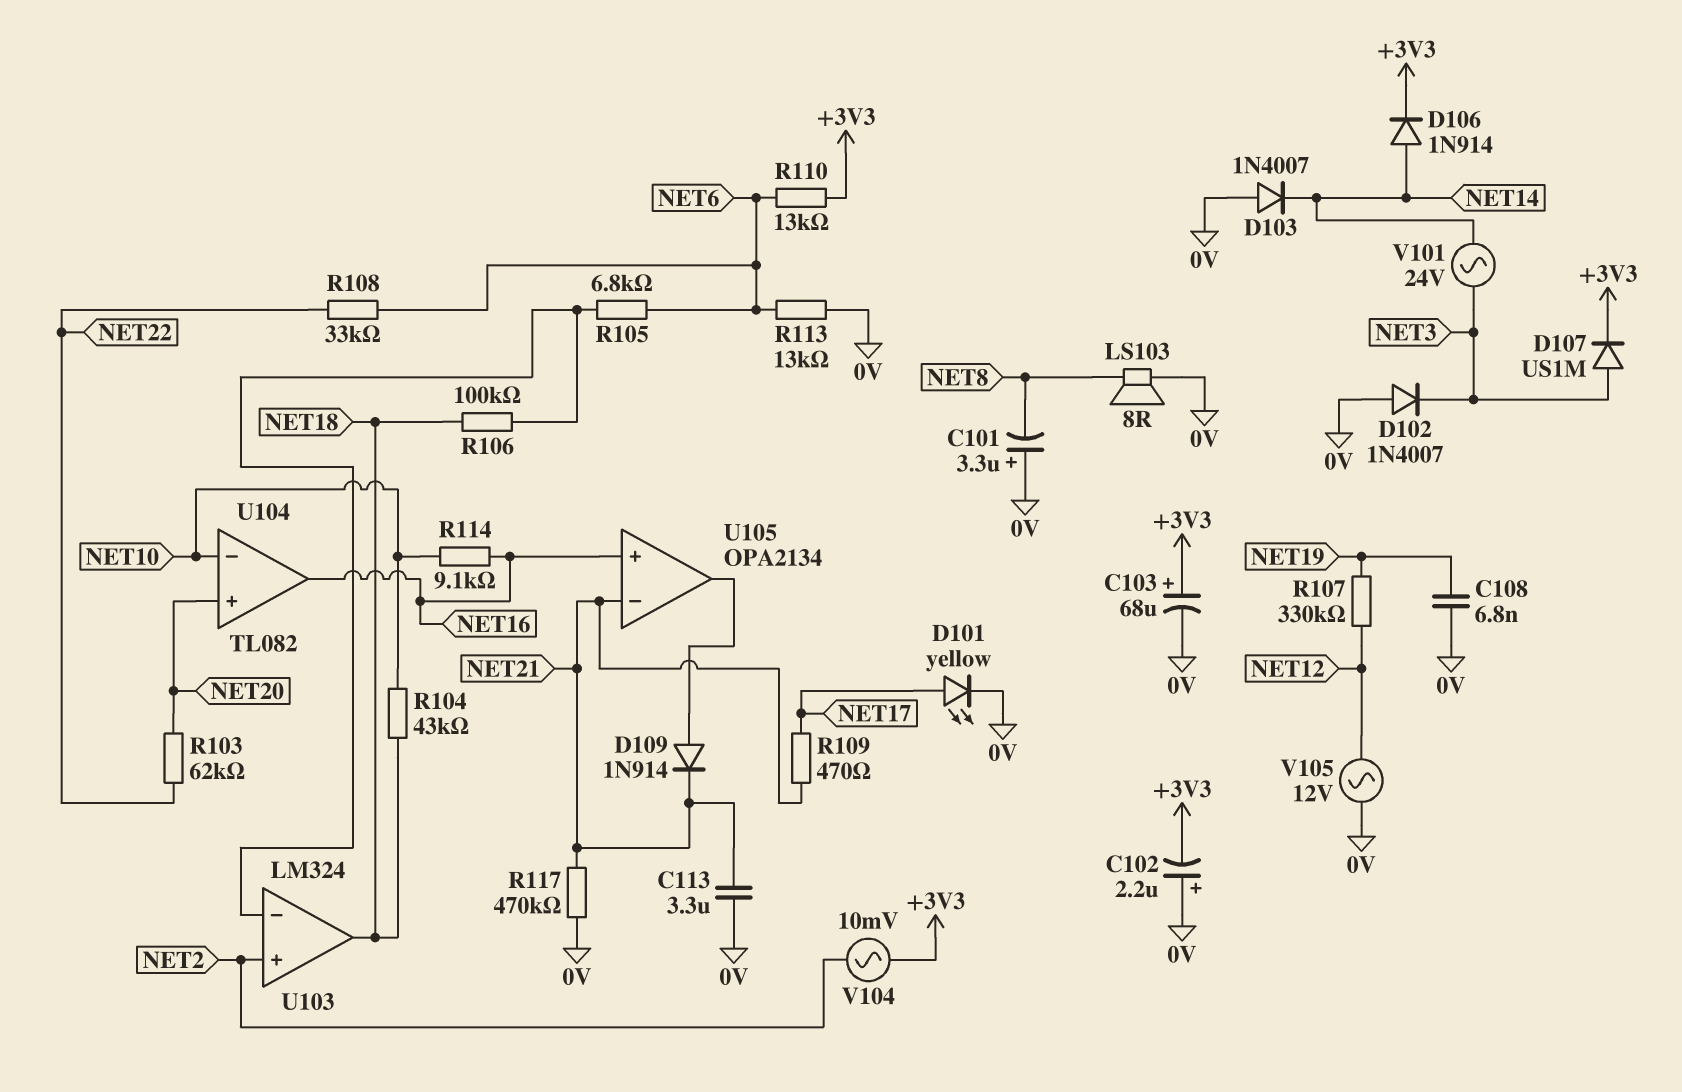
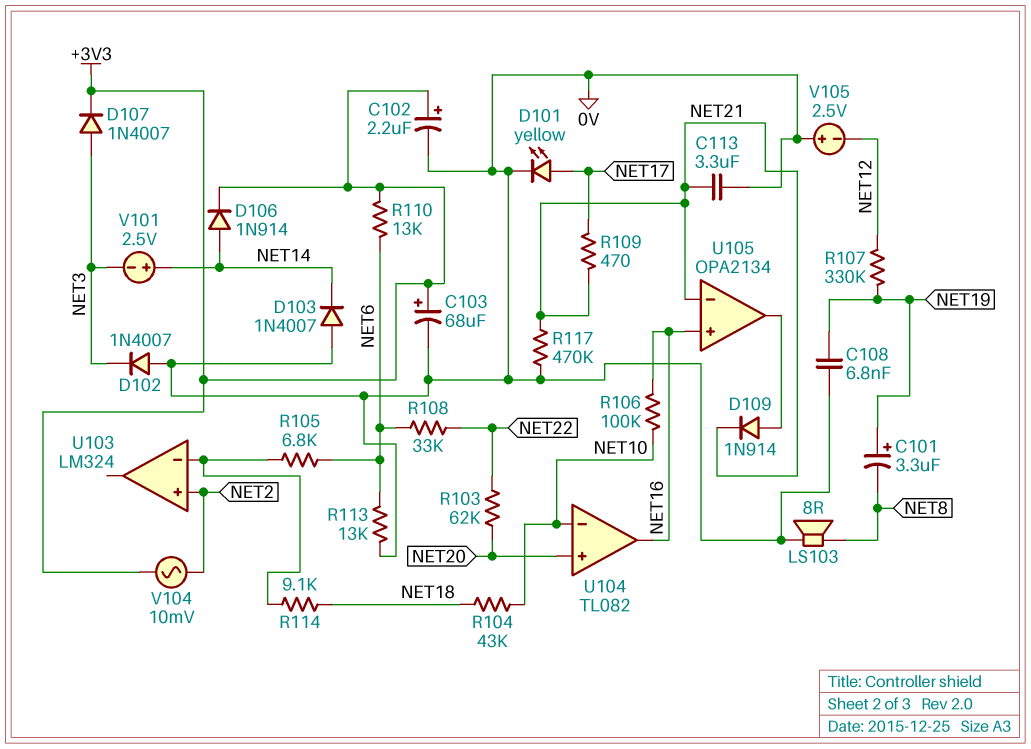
C101: 3.3uF (plus 0V, minus NET8) -> 3.3uF (plus NET19, minus NET8)
C102: 2.2uF (plus 0V, minus +3V3) -> 2.2uF (plus +3V3, minus 0V)
D107: diode US1M (A NET3, K +3V3) -> diode 1N4007 (A NET3, K +3V3)
R106: 100k (NET18, U103/in-) -> 100k (NET10, NET16)
R114: 9.1k (NET10, NET16) -> 9.1k (NET18, U103/in-)
U103 pin out: NET18 -> none
V101: AC 24V (NET3, NET14) -> 2.5V (plus NET14, minus NET3)
V105: AC 12V (0V, NET12) -> 2.5V (plus 0V, minus NET12)

